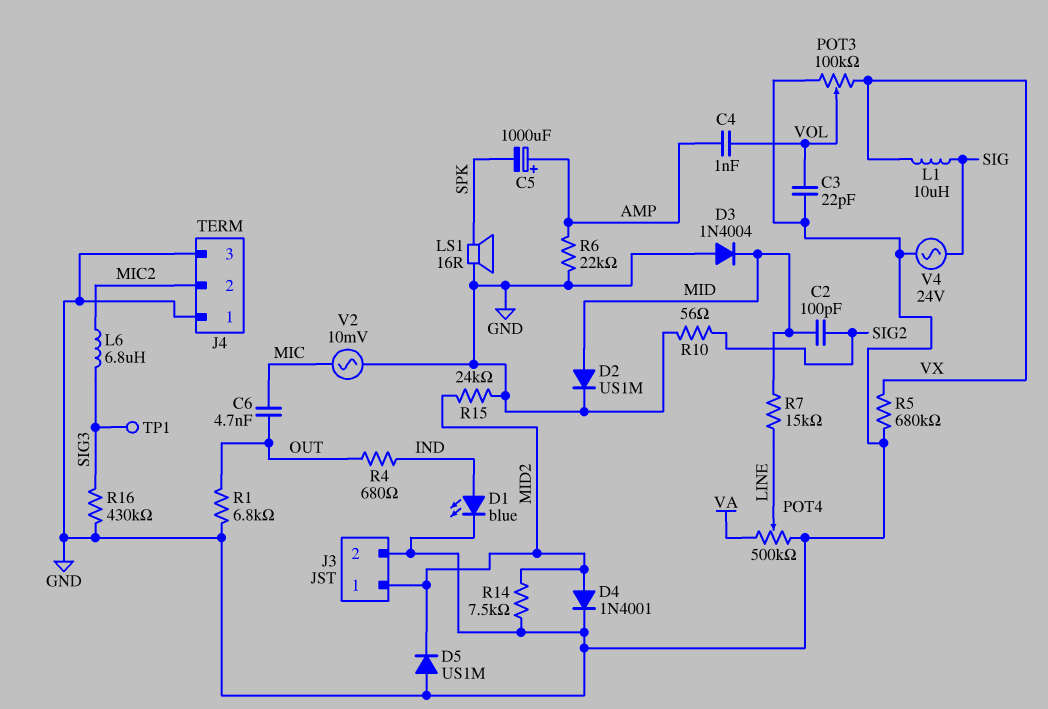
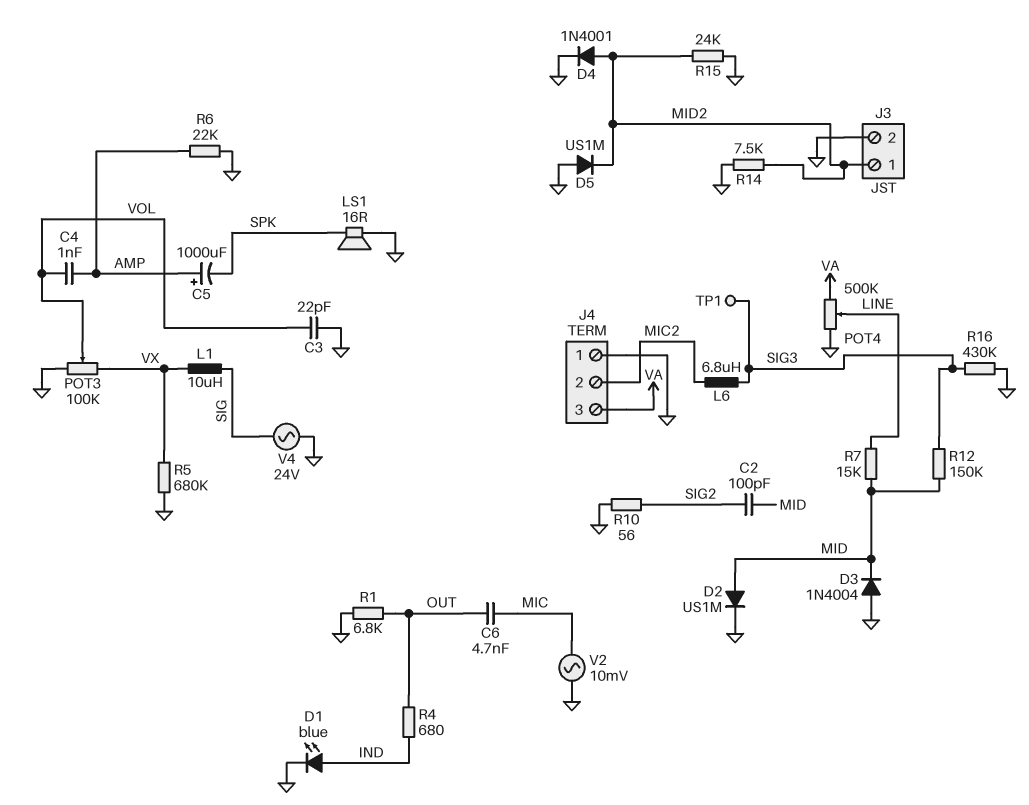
J4 pin 3: GND -> VA
R12: none -> 150k (MID, SIG3)

